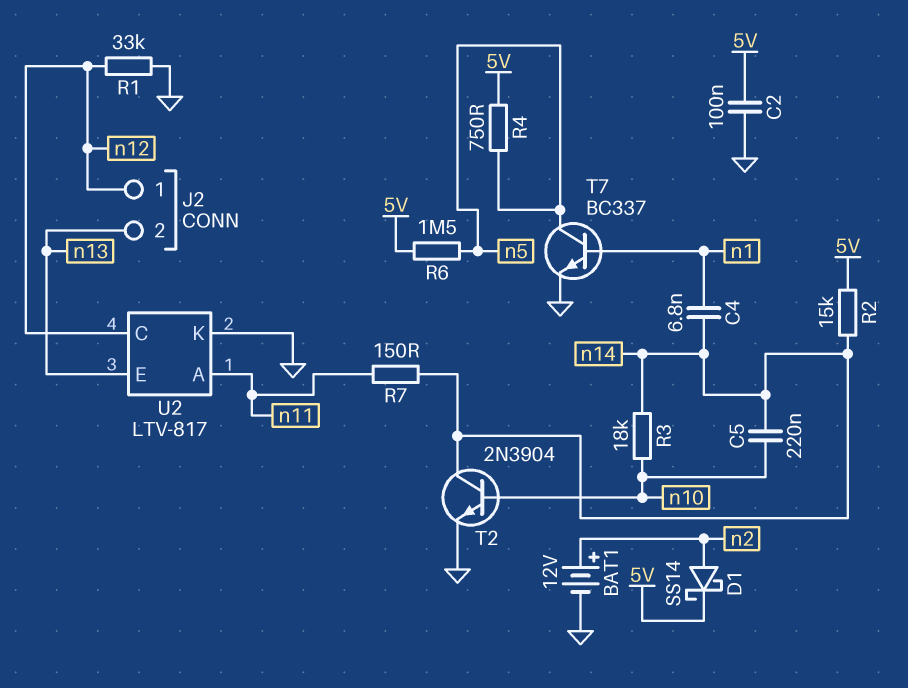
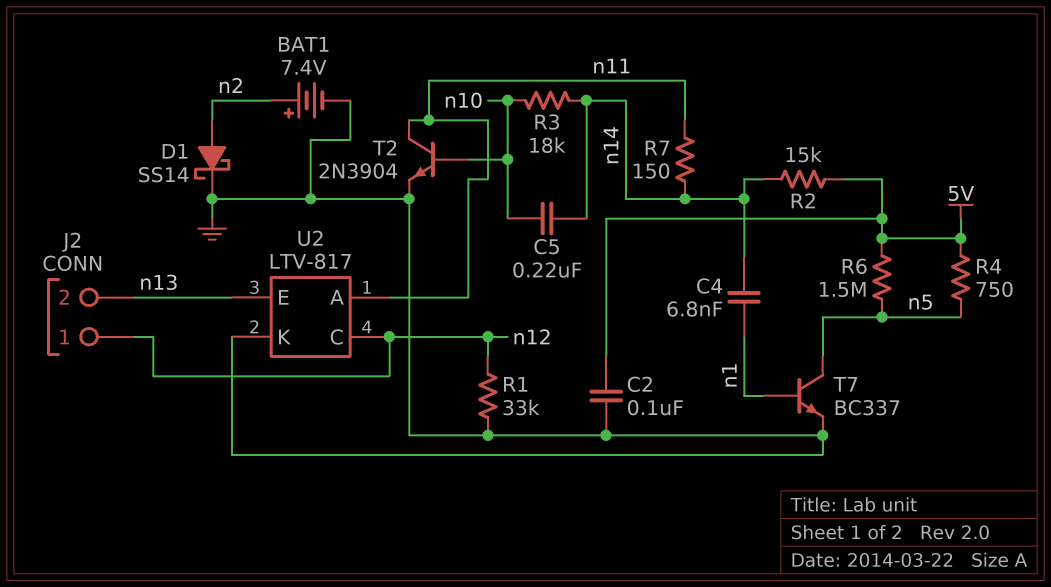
BAT1: 12V (plus n2, minus GND) -> 7.4V (plus n2, minus GND)
D1: schottky SS14 (A n2, K 5V) -> schottky SS14 (A n2, K GND)
T2: NPN 2N3904 (B n10, C n14, E GND) -> NPN 2N3904 (B n10, C n11, E GND)

